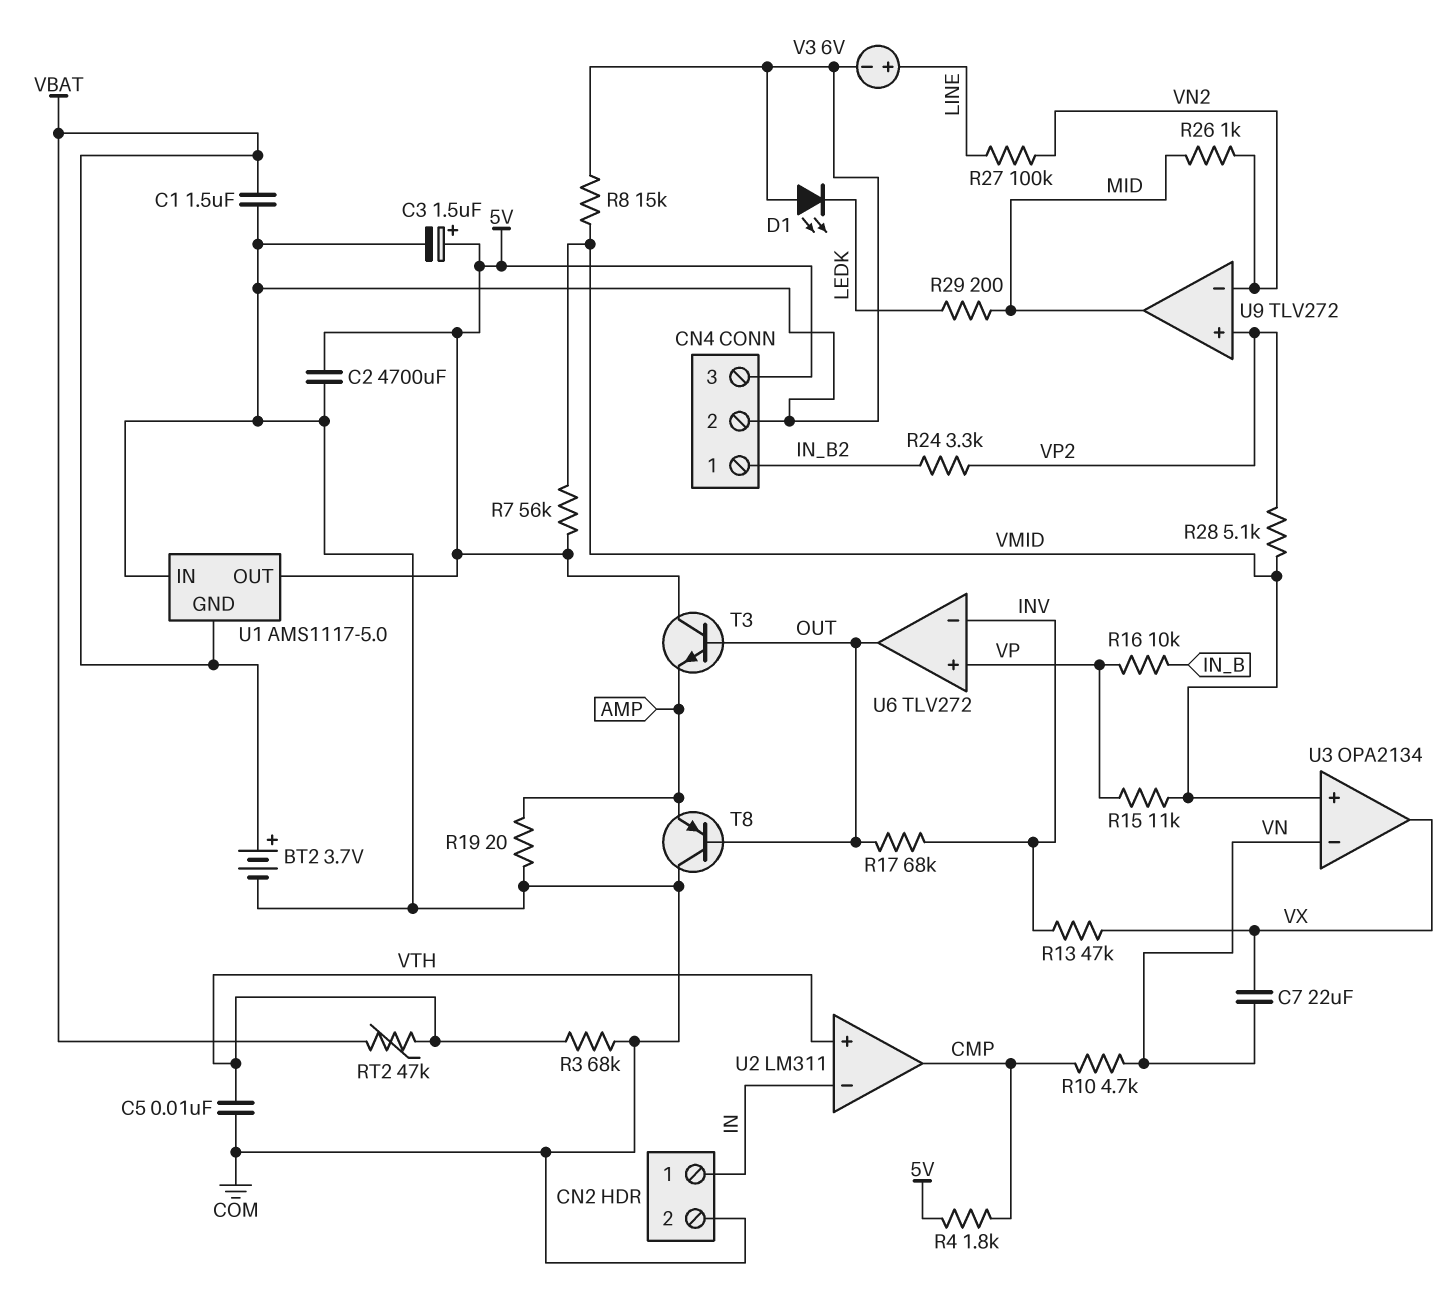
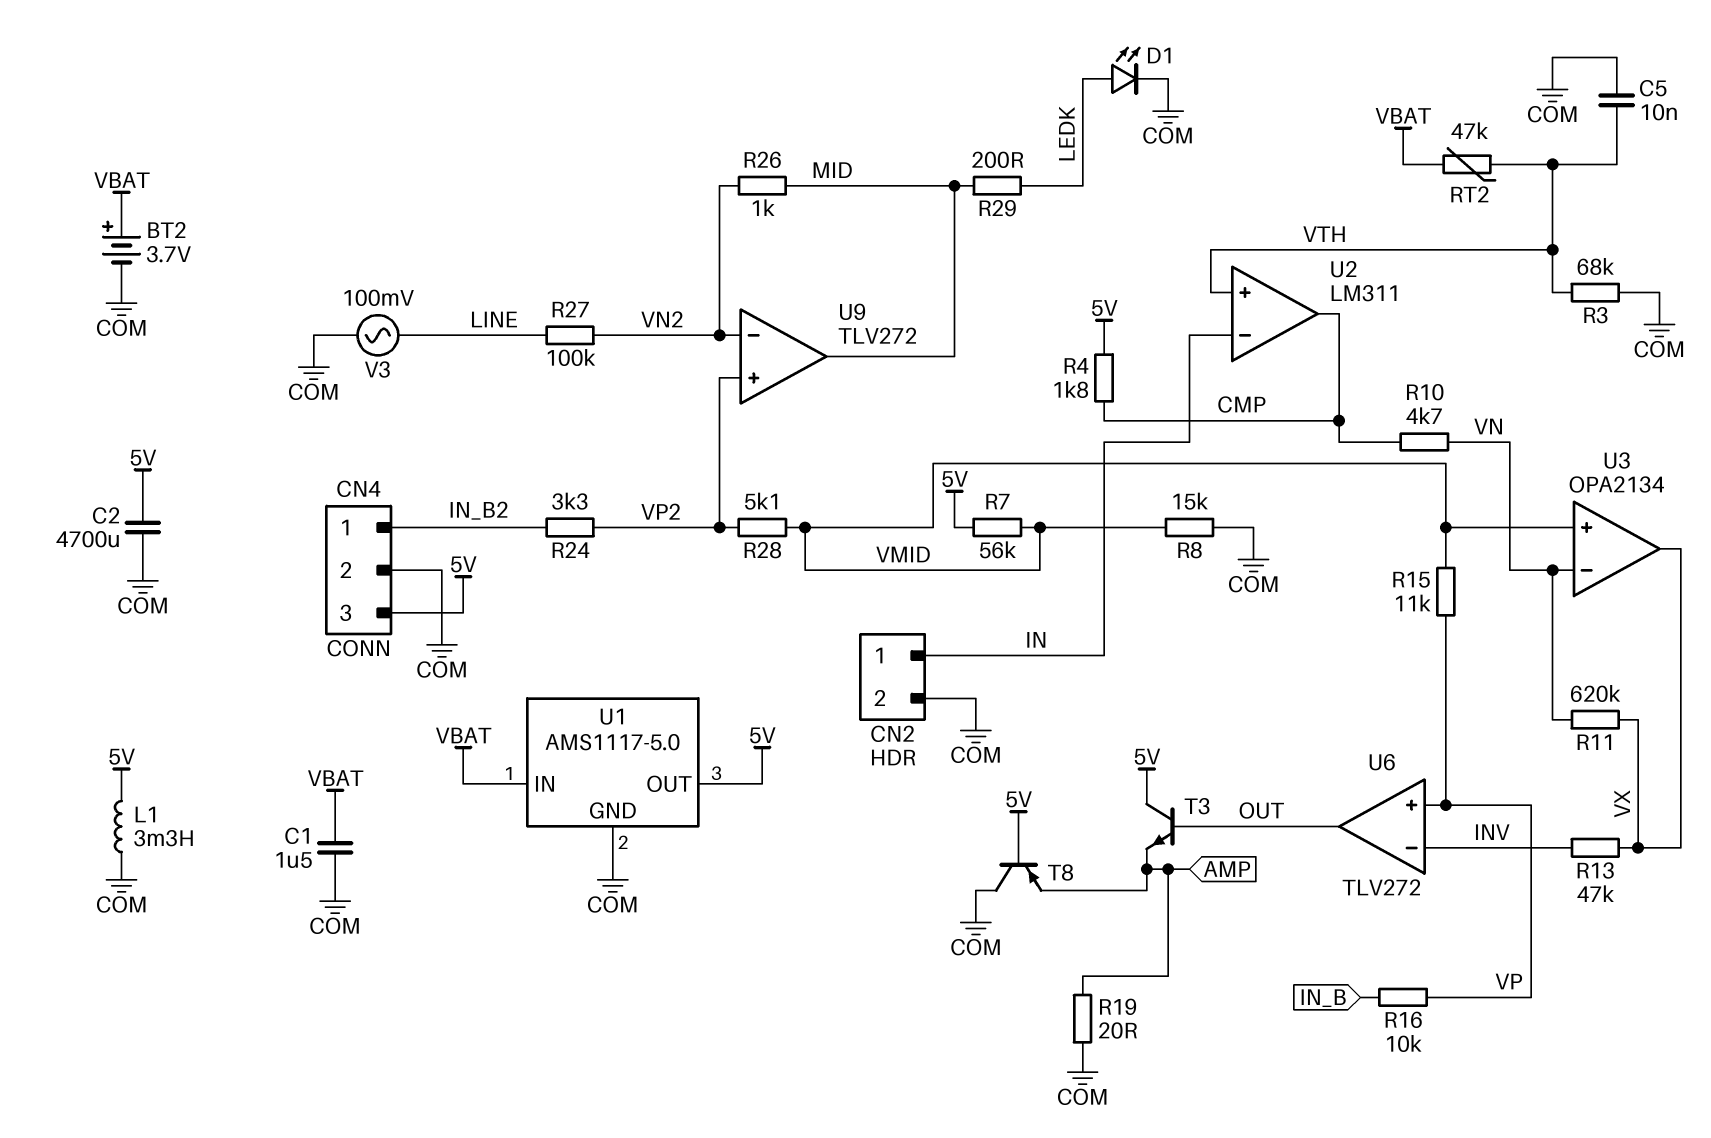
C3: 1.5uF (plus 5V, minus COM) -> none
C7: 22uF (VN, VX) -> none
D1: LED (A COM, K LEDK) -> LED (A LEDK, K COM)
L1: none -> 3.3mH (5V, COM)
R11: none -> 620k (VN, VX)
R17: 68k (INV, OUT) -> none
T8: PNP (B OUT, C COM, E AMP) -> PNP (B 5V, C COM, E AMP)
U1 pin GND: VBAT -> COM
U1 pin IN: COM -> VBAT
V3: 6V (plus LINE, minus COM) -> AC 100mV (COM, LINE)

